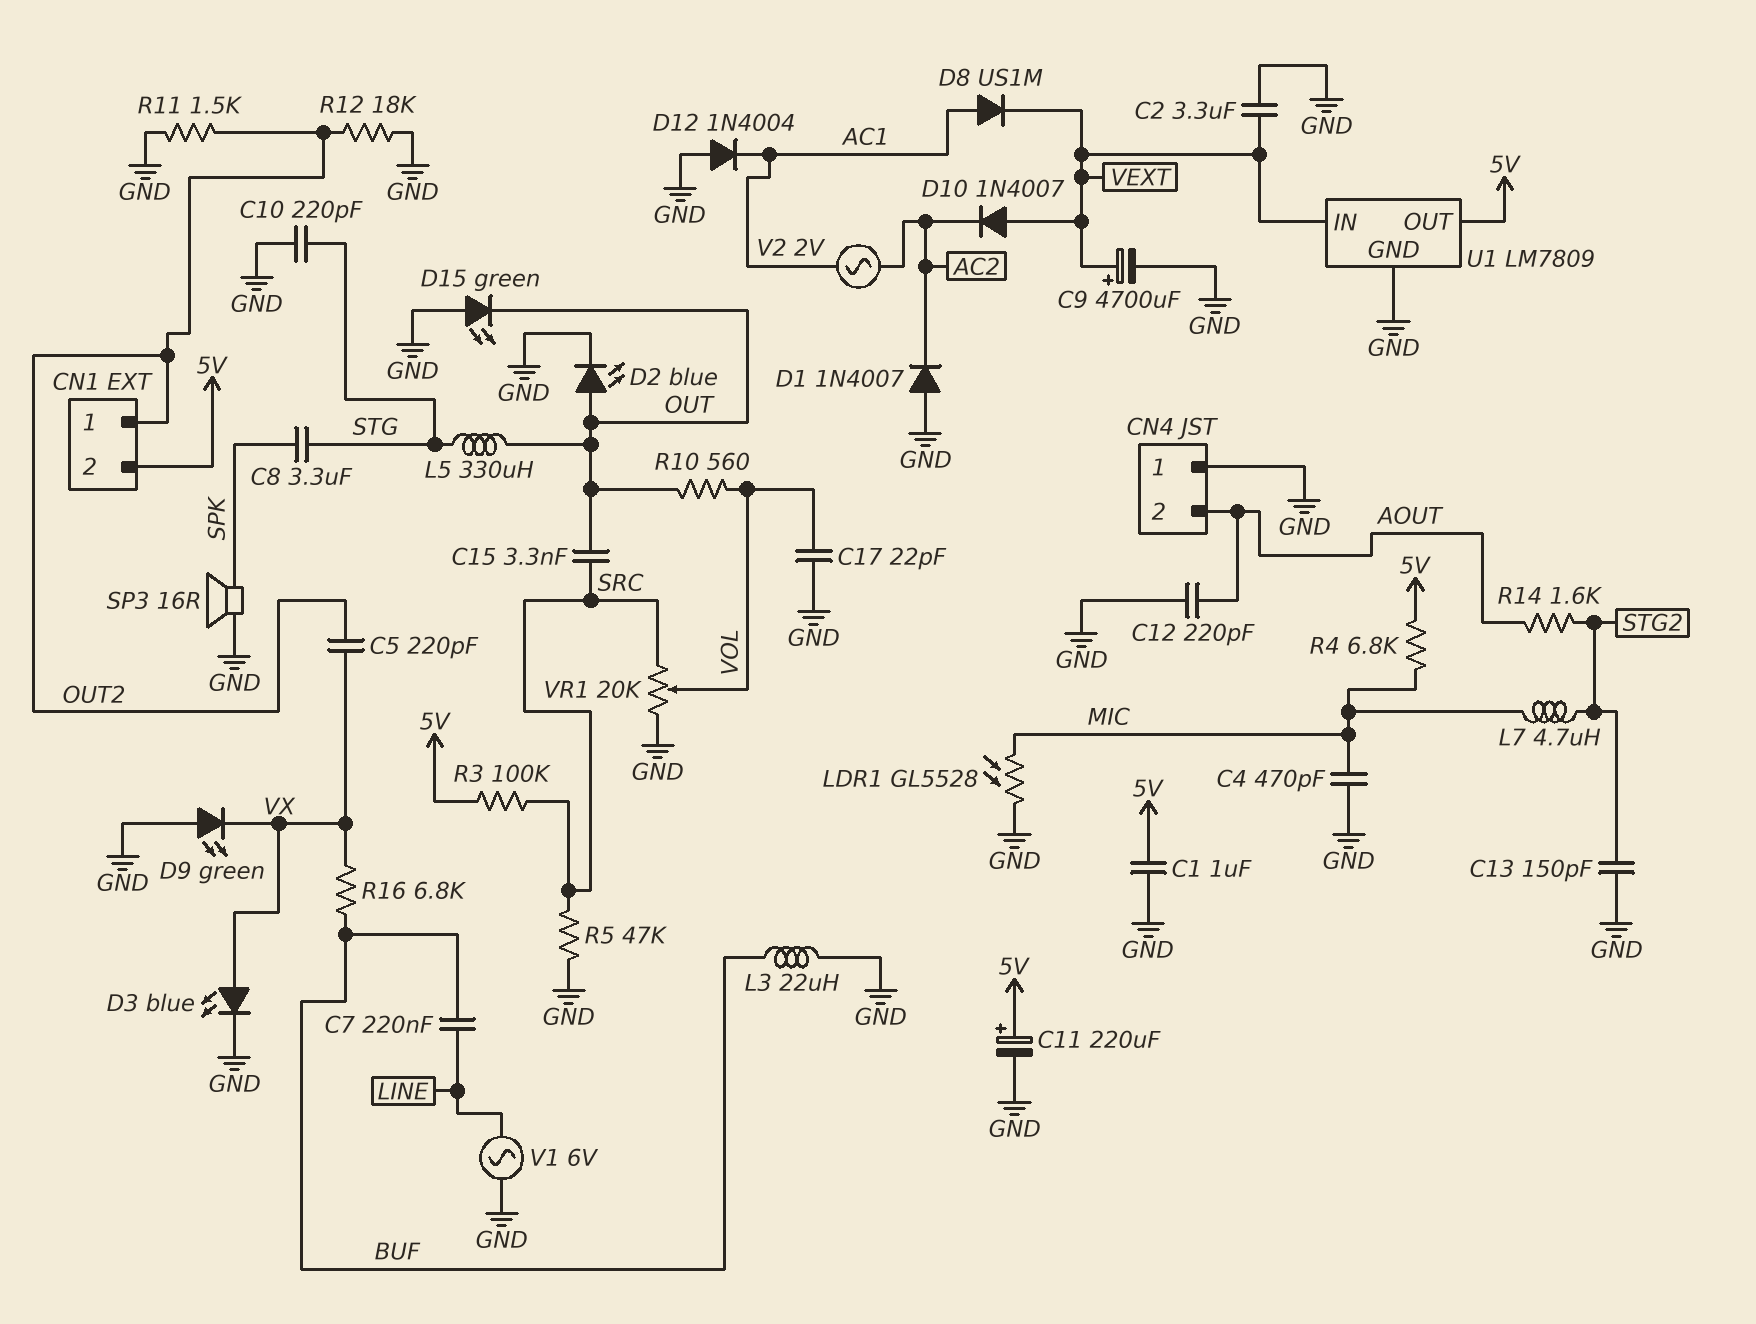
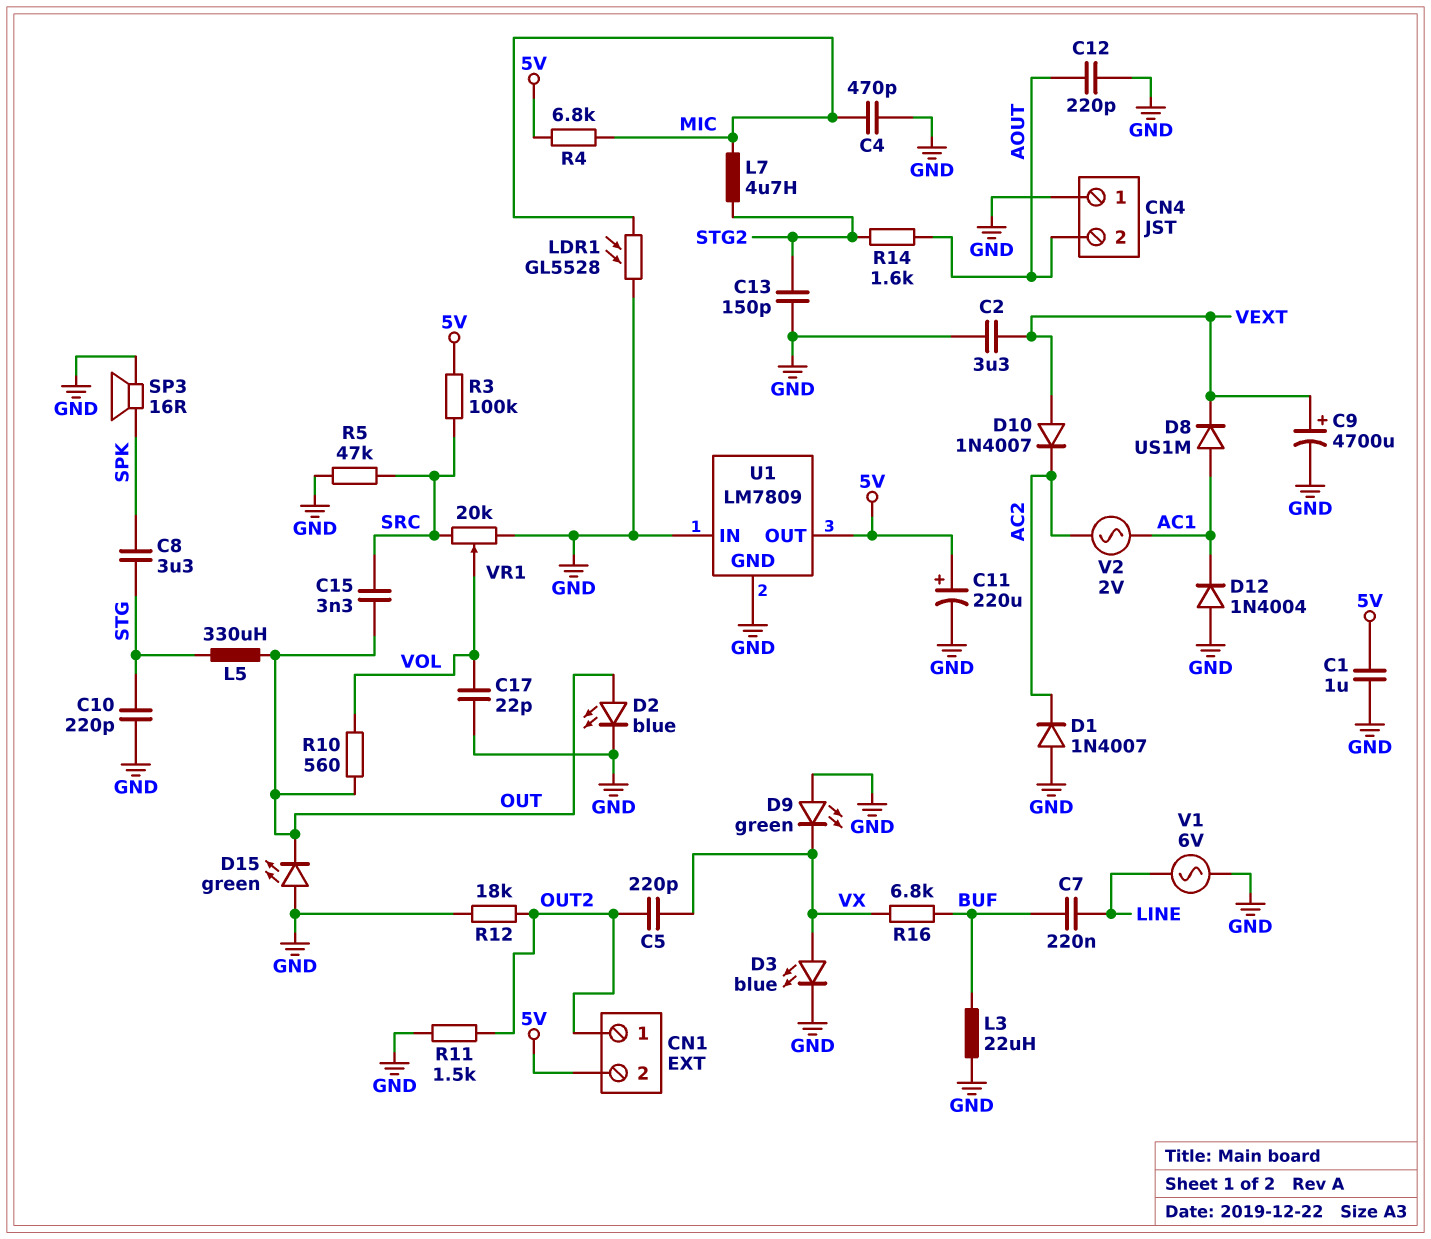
U1 pin IN: VEXT -> GND

